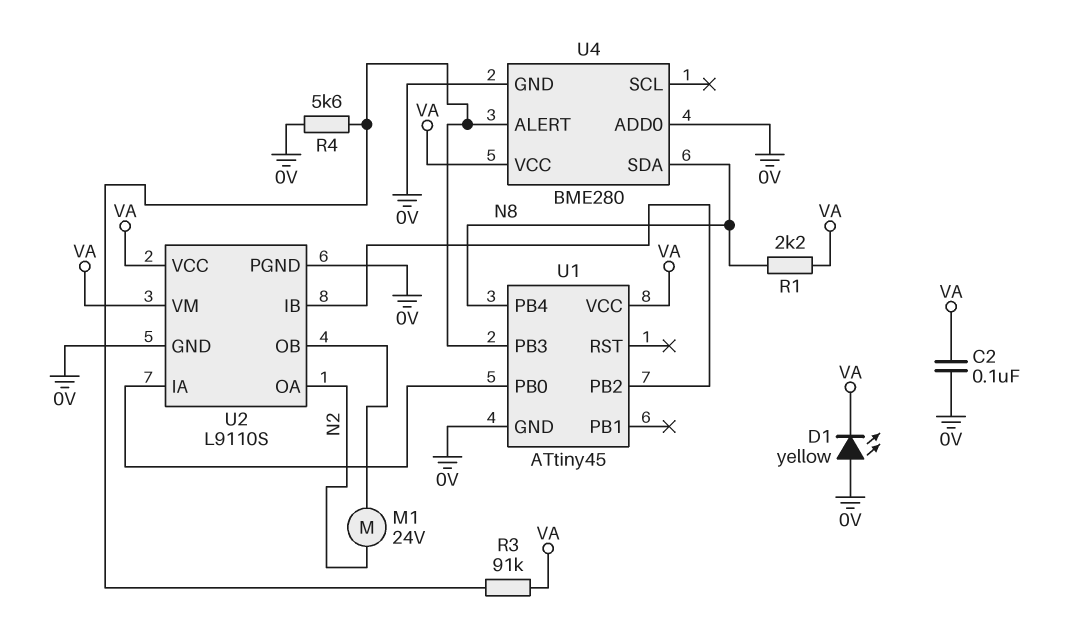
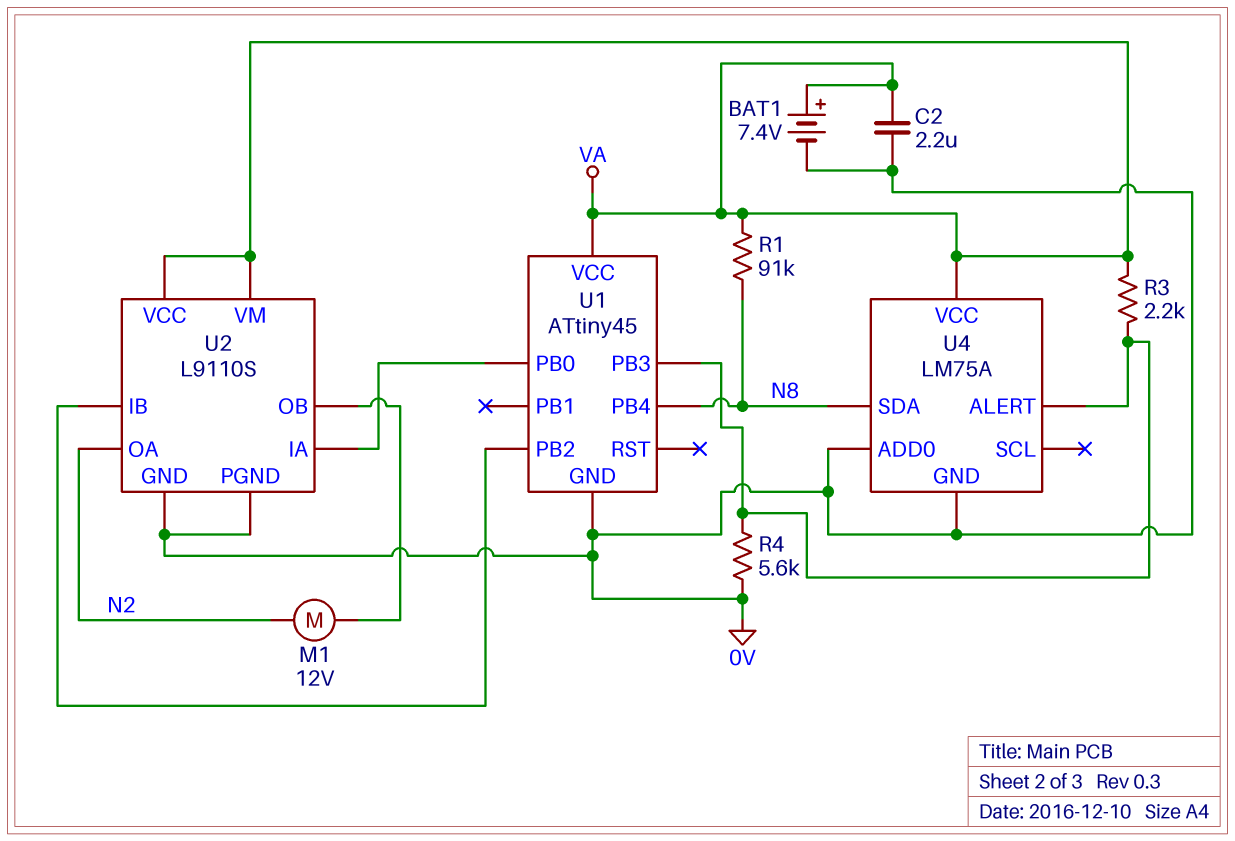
BAT1: none -> 7.4V (plus VA, minus 0V)
C2: 100nF (0V, VA) -> 2.2uF (0V, VA)
D1: LED yellow (A 0V, K VA) -> none
M1: motor 24V (N2, U2/OB) -> motor 12V (N2, U2/OB)
R1: 2.2k (N8, VA) -> 91k (N8, VA)
R3: 91k (U1/PB3, VA) -> 2.2k (U1/PB3, VA)
U4: BME280 -> LM75A

